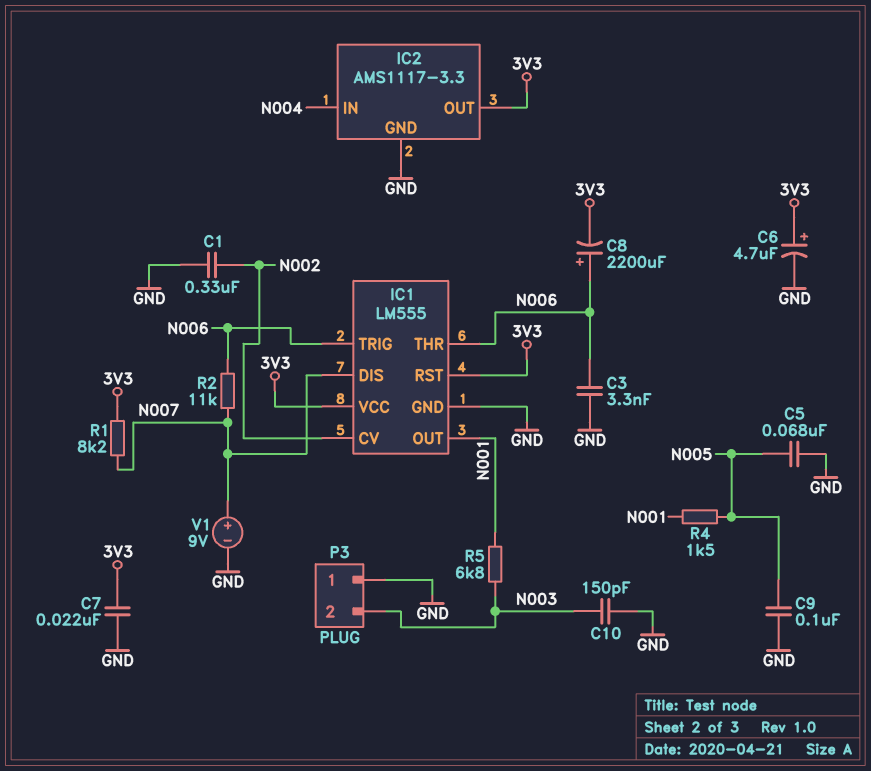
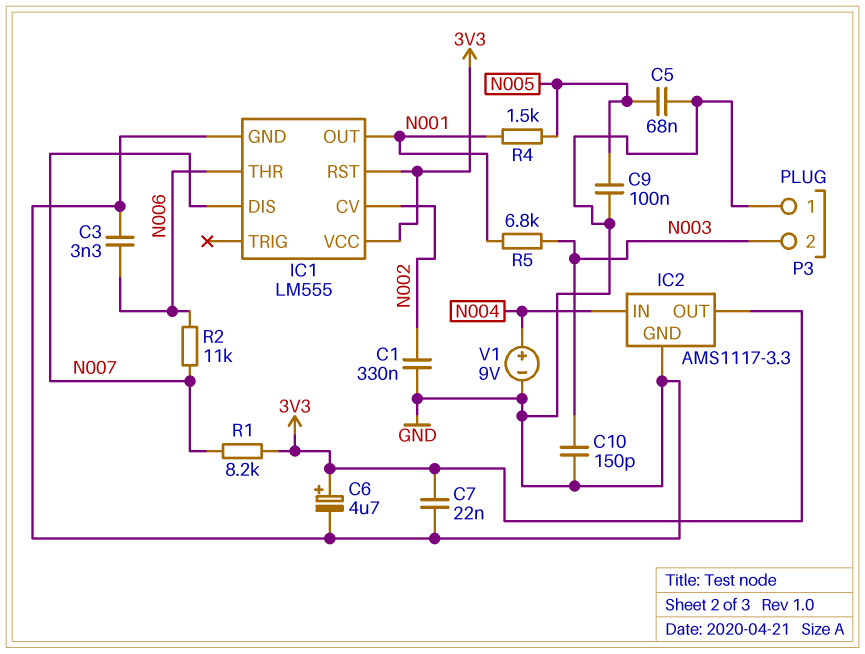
C8: 2200uF (plus N006, minus 3V3) -> none
IC1 pin TRIG: N006 -> none
V1: 9V (plus N007, minus GND) -> 9V (plus N004, minus GND)

